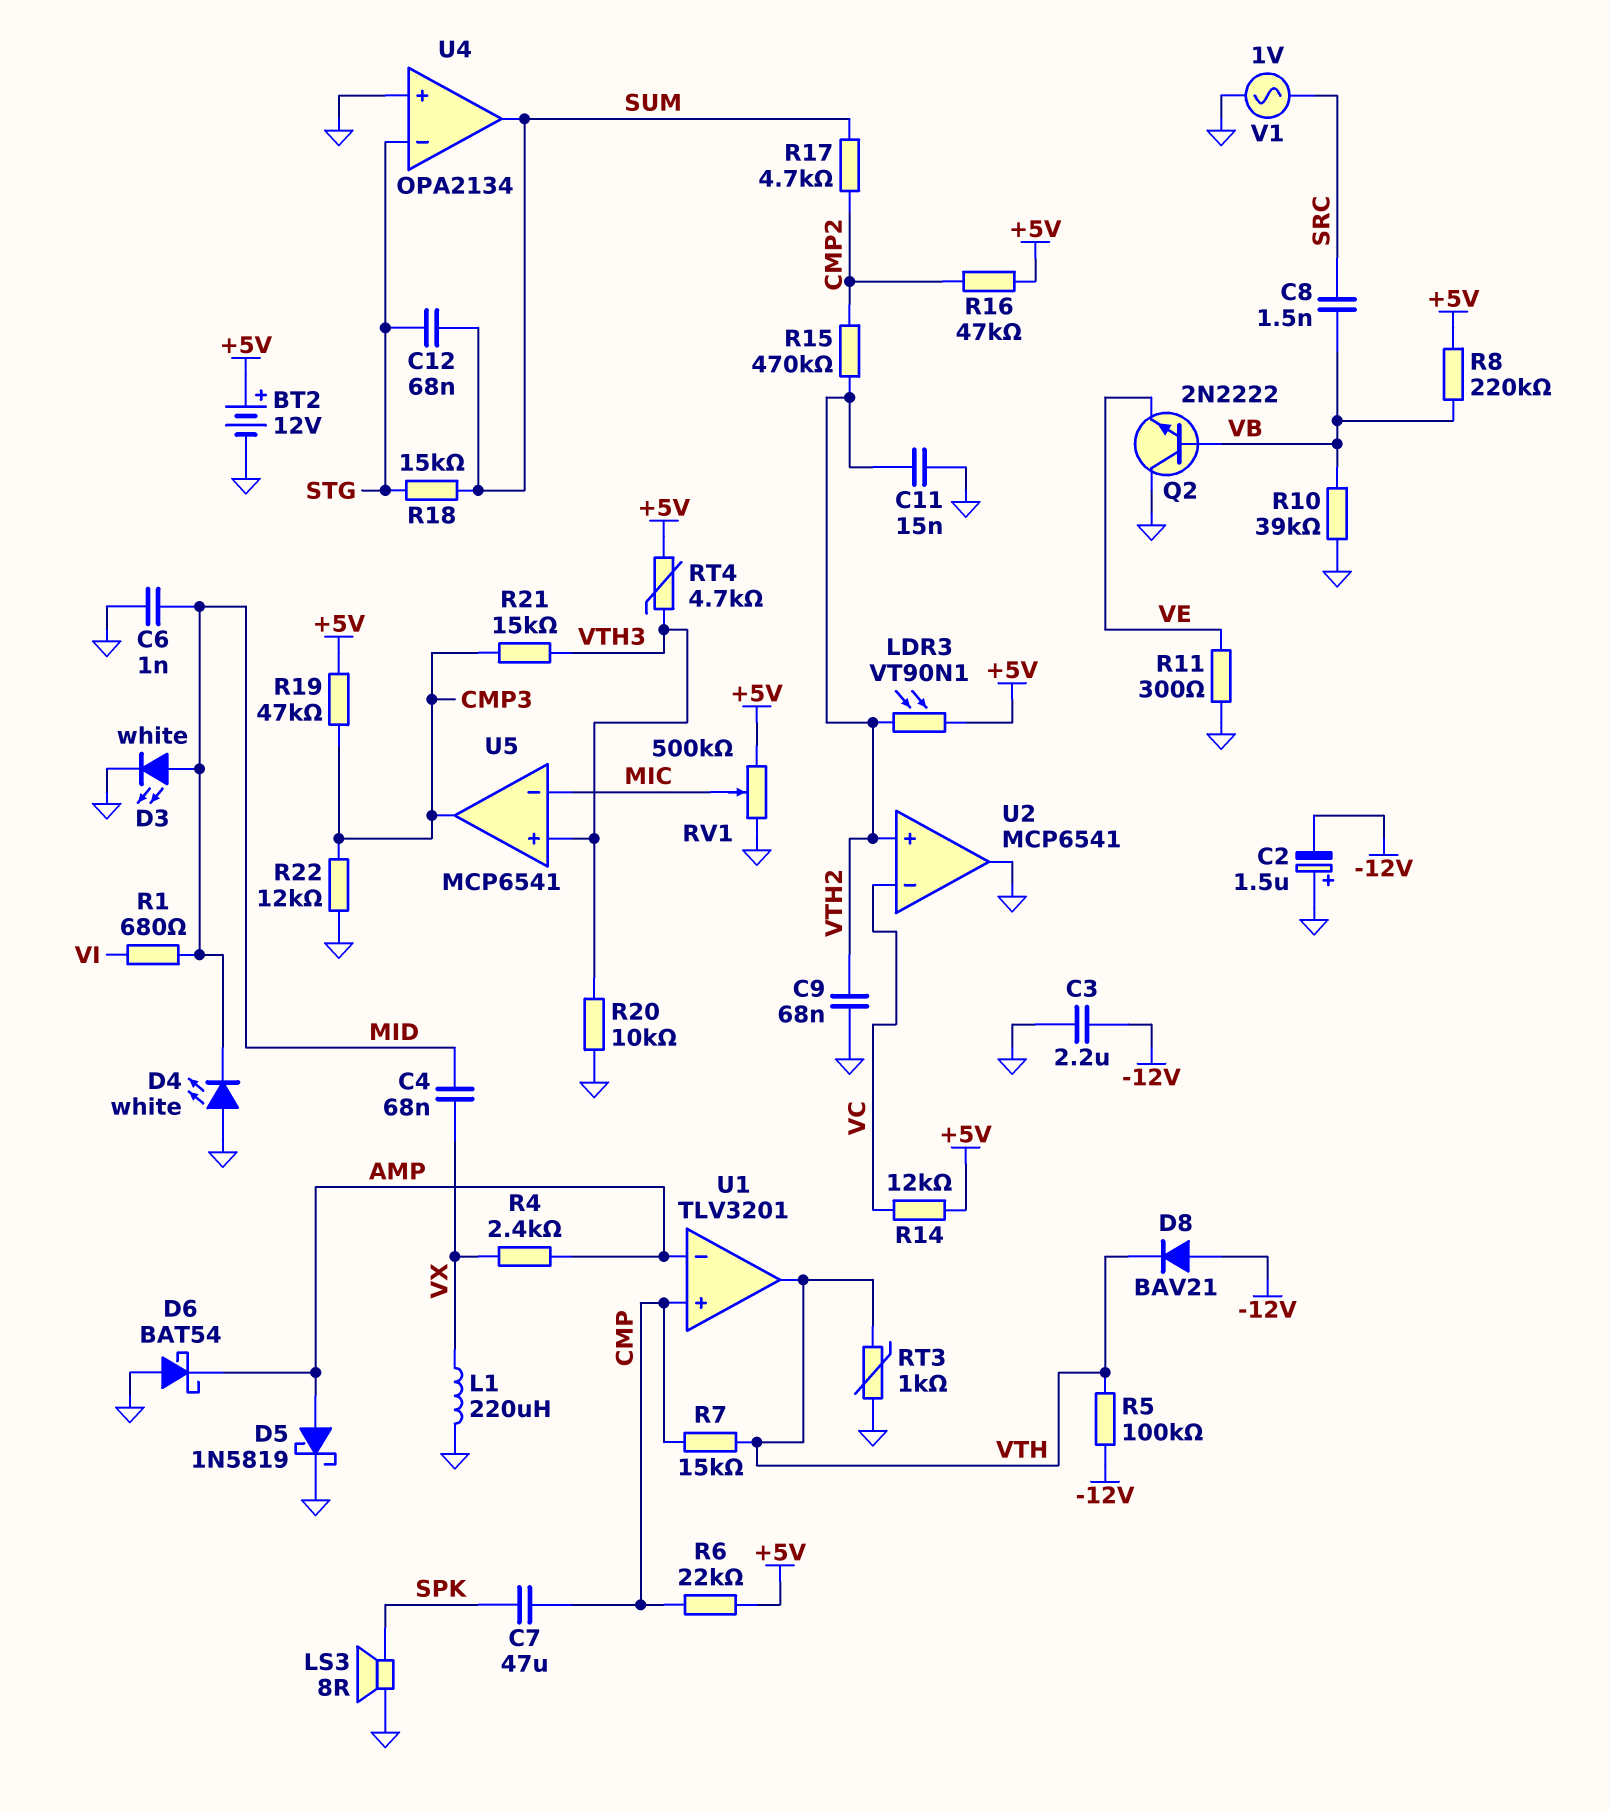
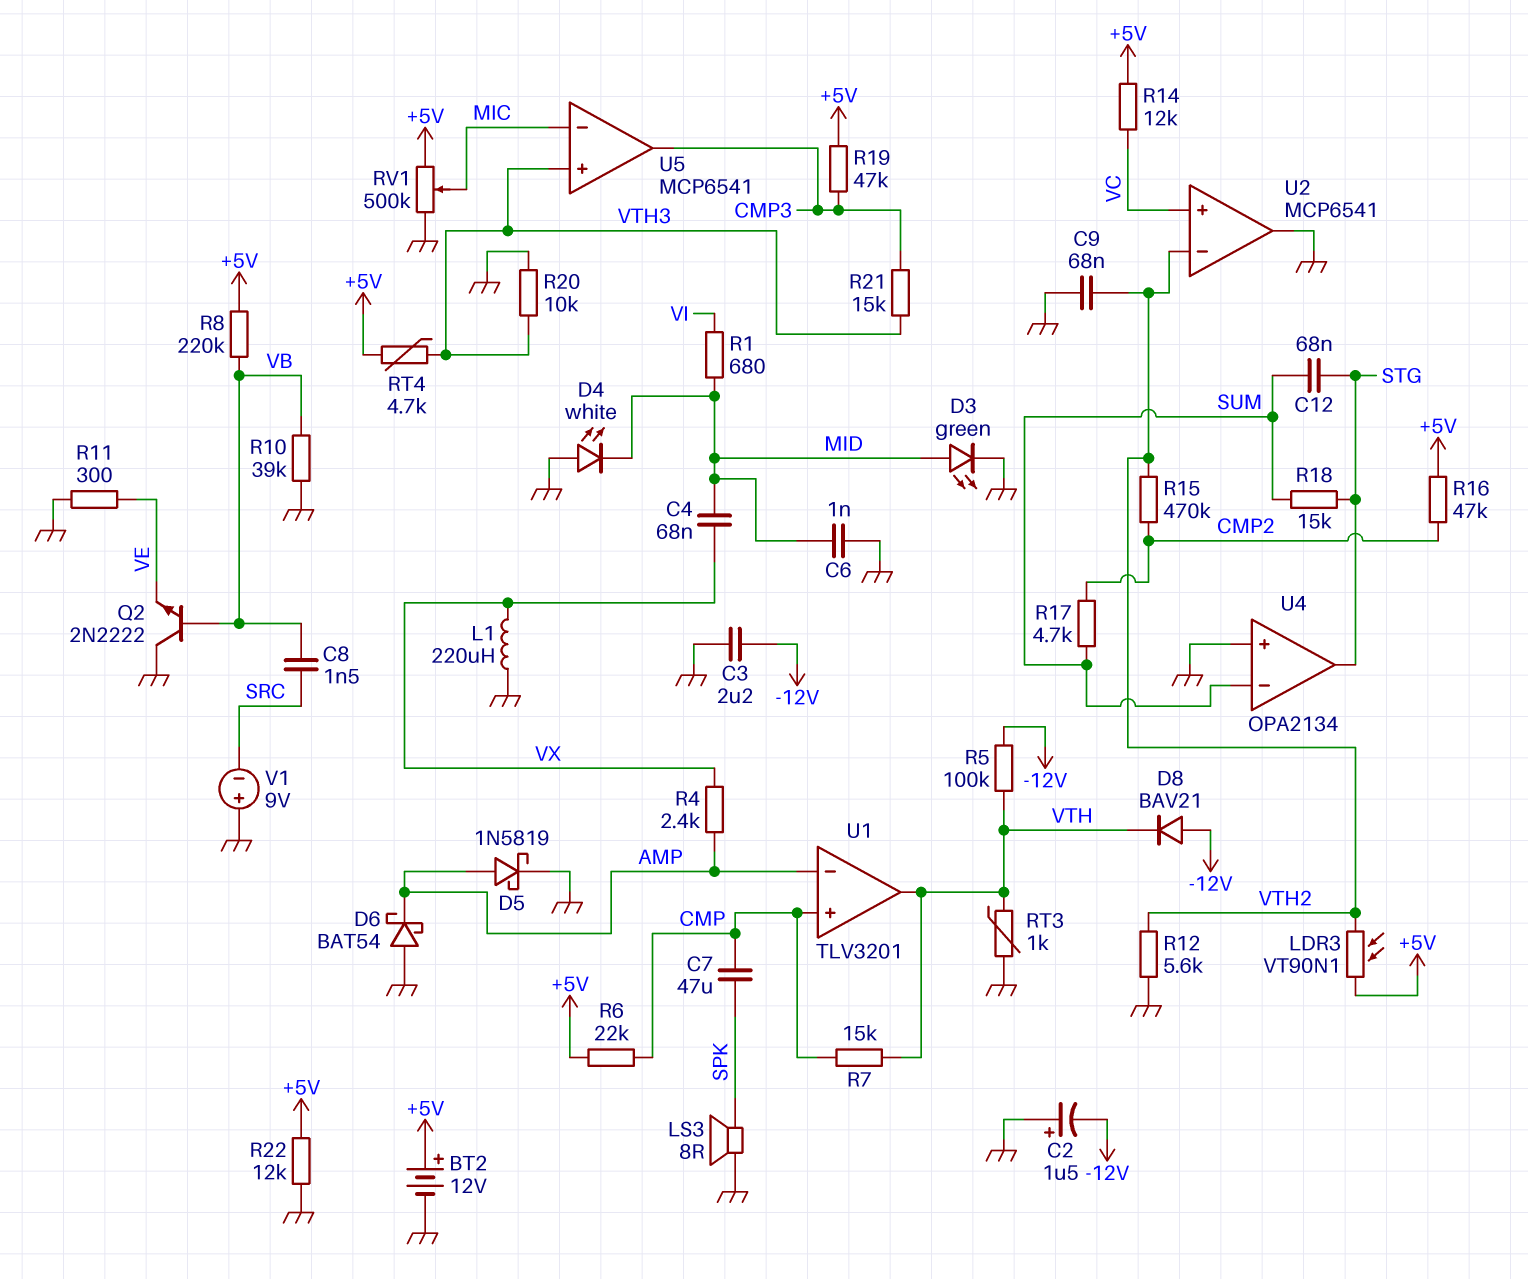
C11: 15nF (GND, VTH2) -> none
D3: LED white (A MID, K GND) -> LED green (A MID, K GND)
R12: none -> 5.6k (GND, VTH2)
R22: 12k (CMP3, GND) -> 12k (+5V, GND)
U2 pin in+: VTH2 -> VC
U2 pin in-: VC -> VTH2
U4 pin in-: STG -> SUM
U4 pin out: SUM -> STG
V1: AC 1V (GND, SRC) -> 9V (plus GND, minus SRC)

